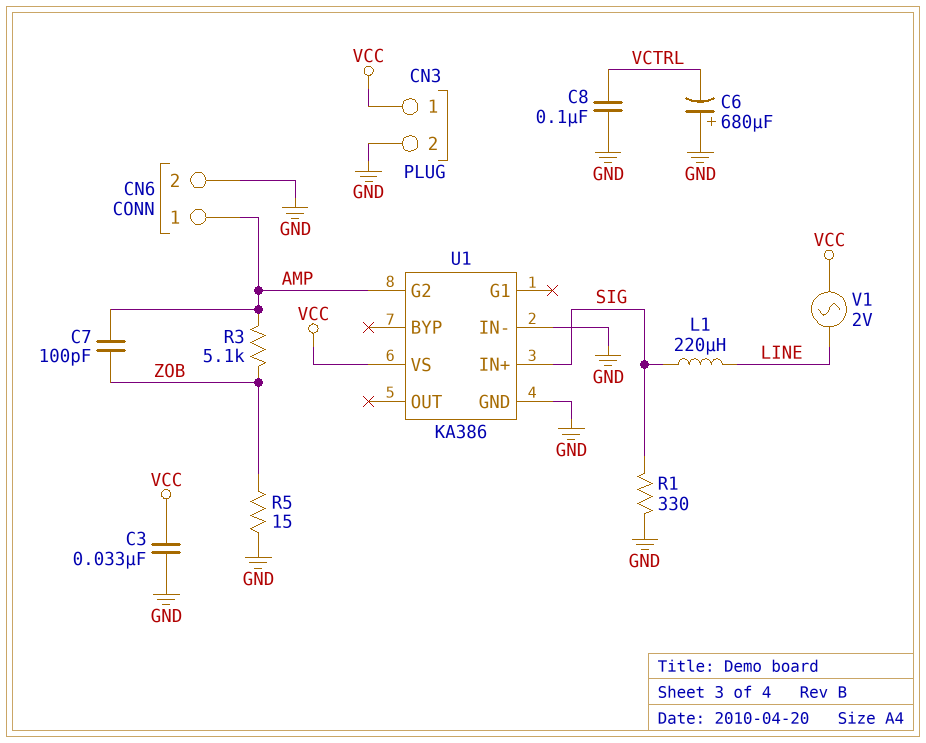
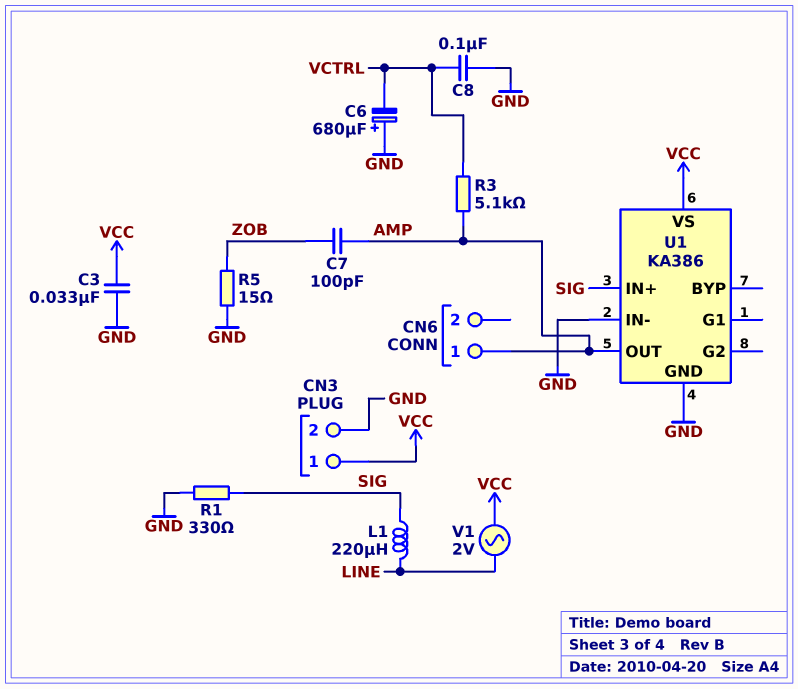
CN6 pin 2: GND -> none
R3: 5.1k (AMP, ZOB) -> 5.1k (AMP, VCTRL)
U1 pin G2: AMP -> none
U1 pin OUT: none -> AMP

